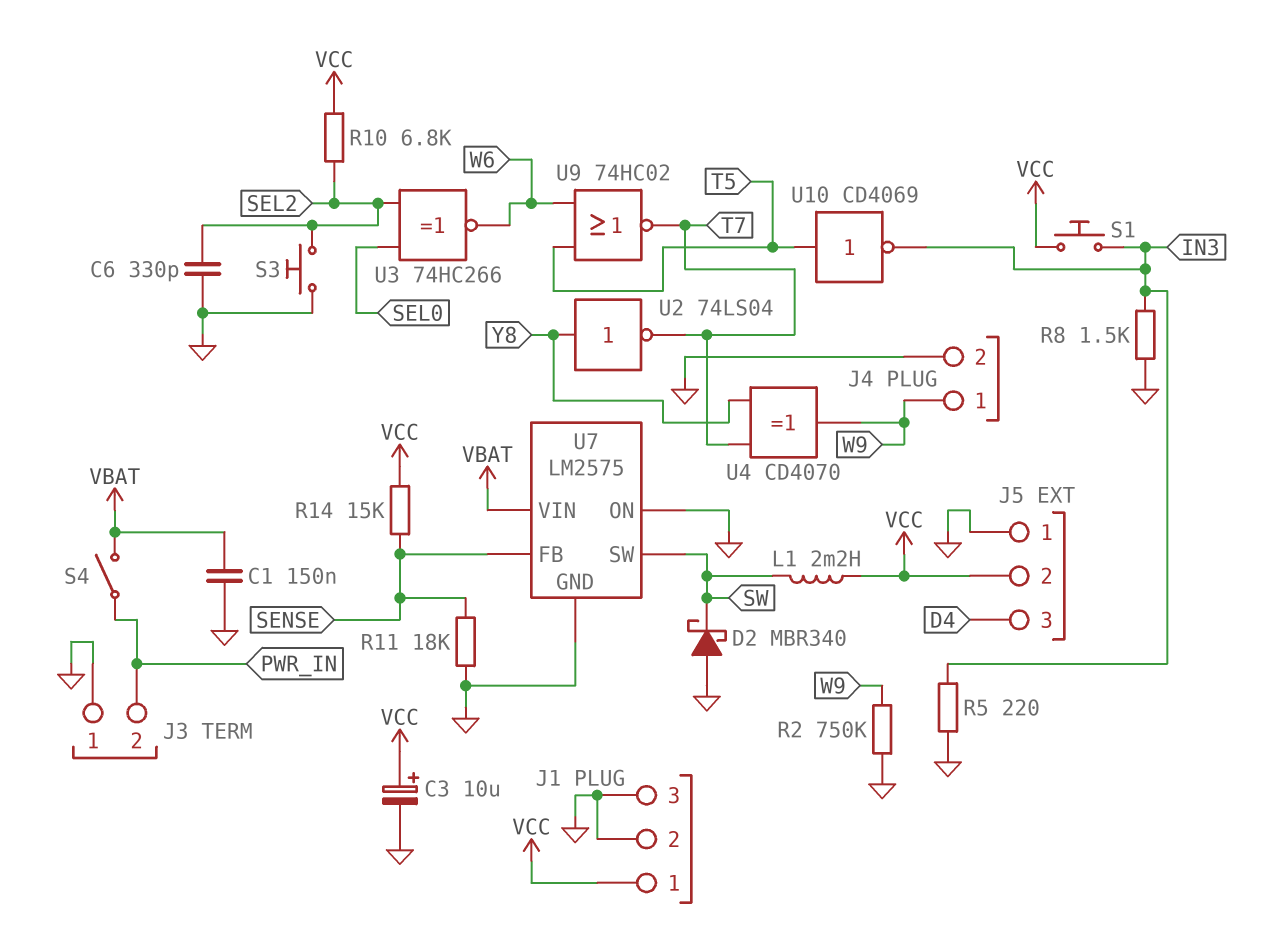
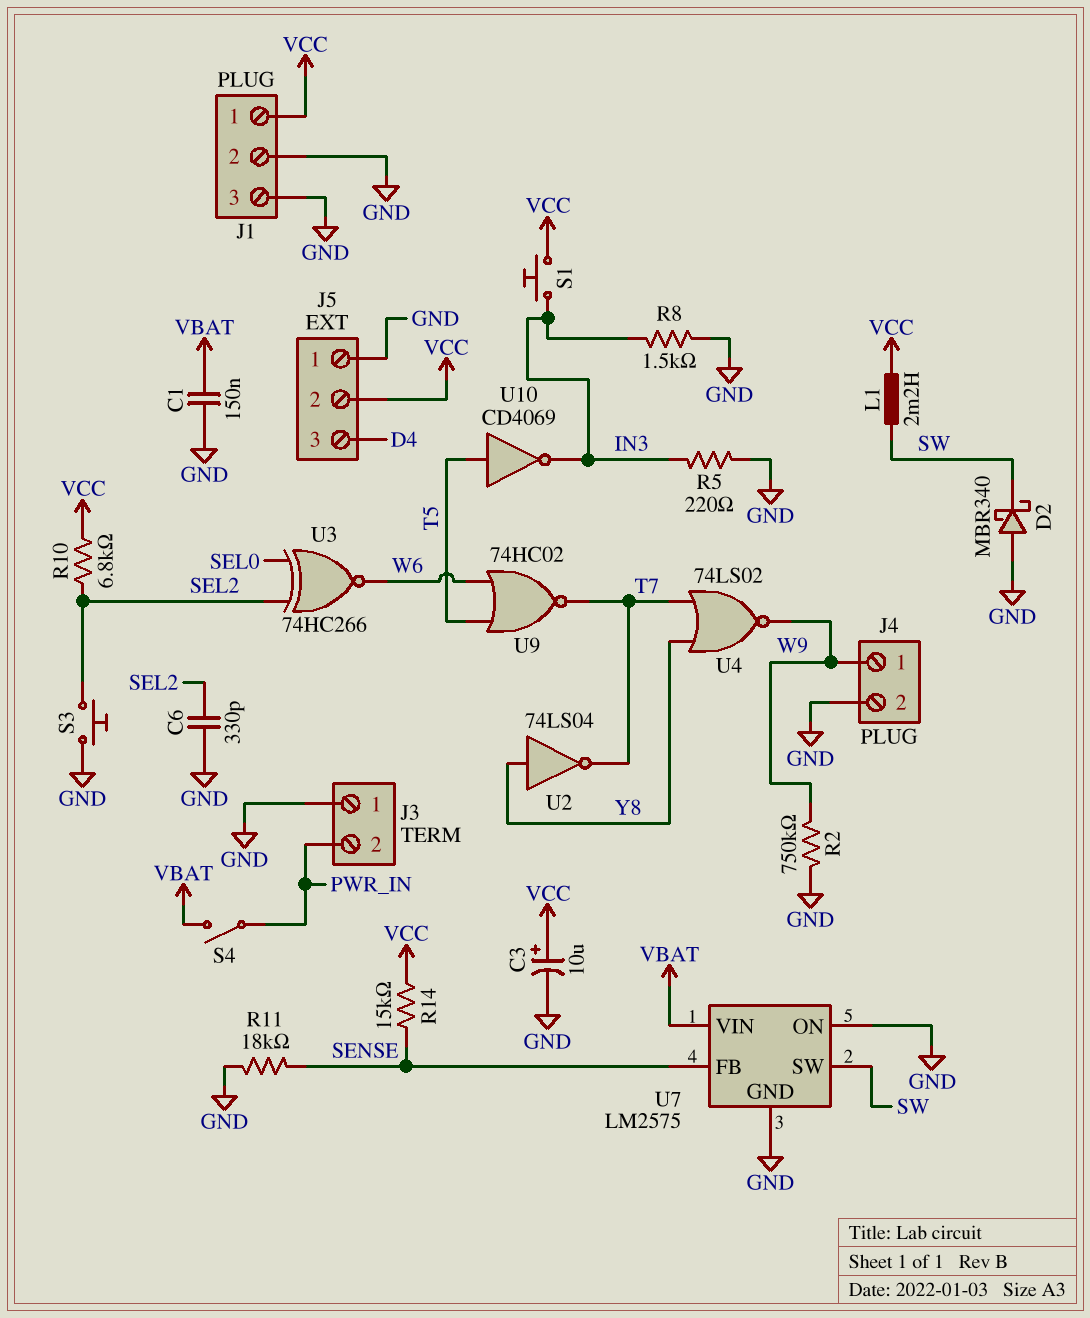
U4: XOR CD4070 (in T7, in Y8, out W9) -> NOR 74LS02 (in T7, in Y8, out W9)

